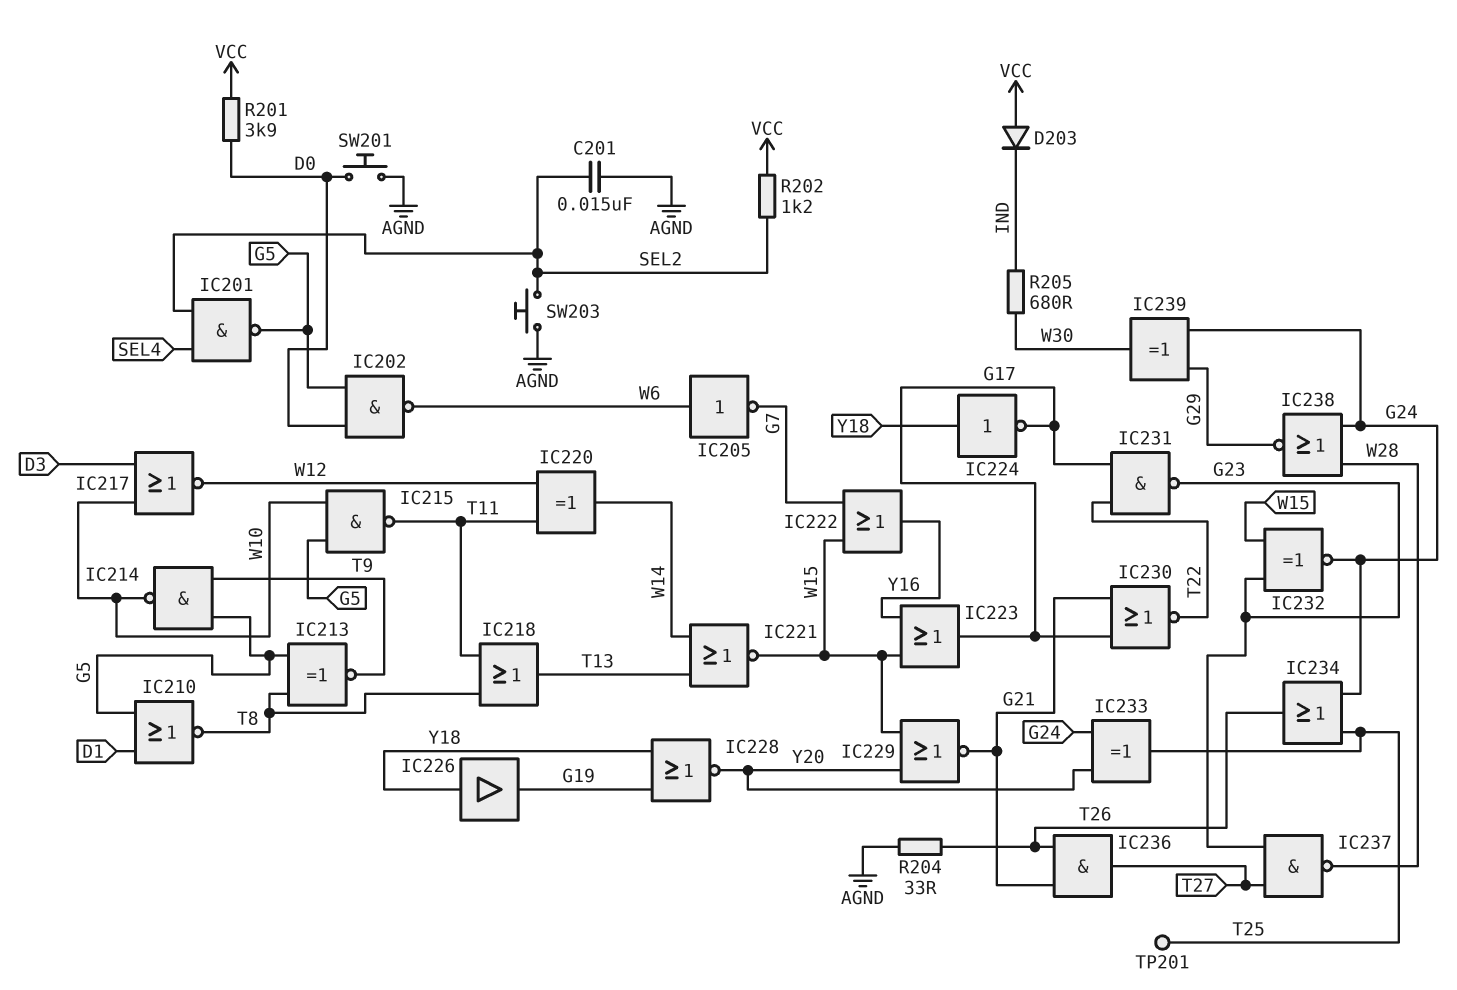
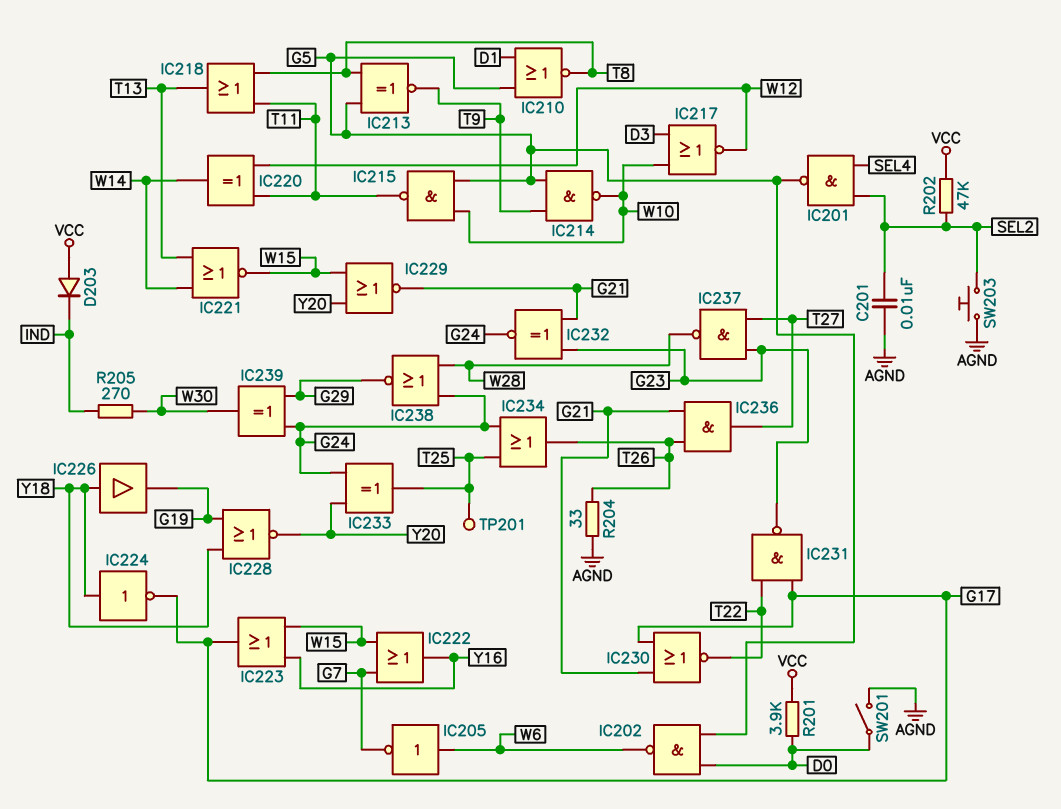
C201: 15nF (AGND, SEL2) -> 10nF (AGND, SEL2)
IC232: XNOR (in G23, in W15, out G24) -> XNOR (in G21, in G23, out G24)
R202: 1.2k (SEL2, VCC) -> 47k (SEL2, VCC)
R205: 680 (IND, W30) -> 270 (IND, W30)
SW201: button (AGND, D0) -> switch (AGND, D0)

